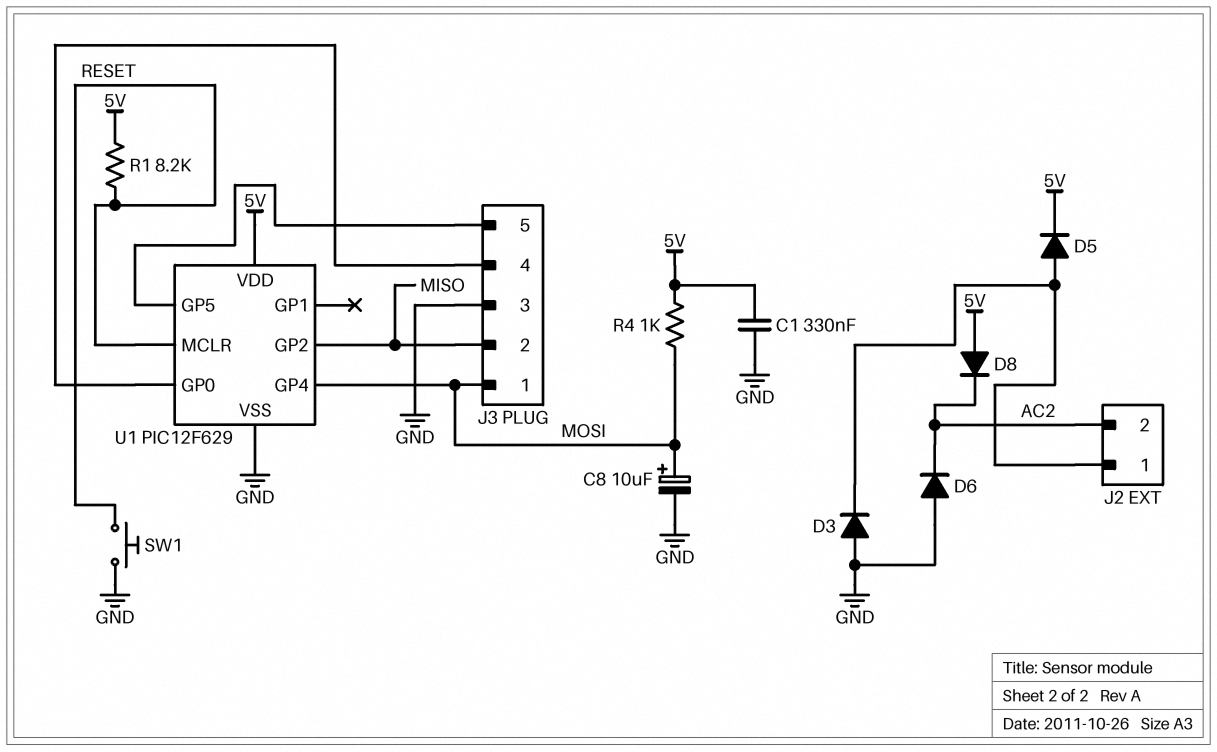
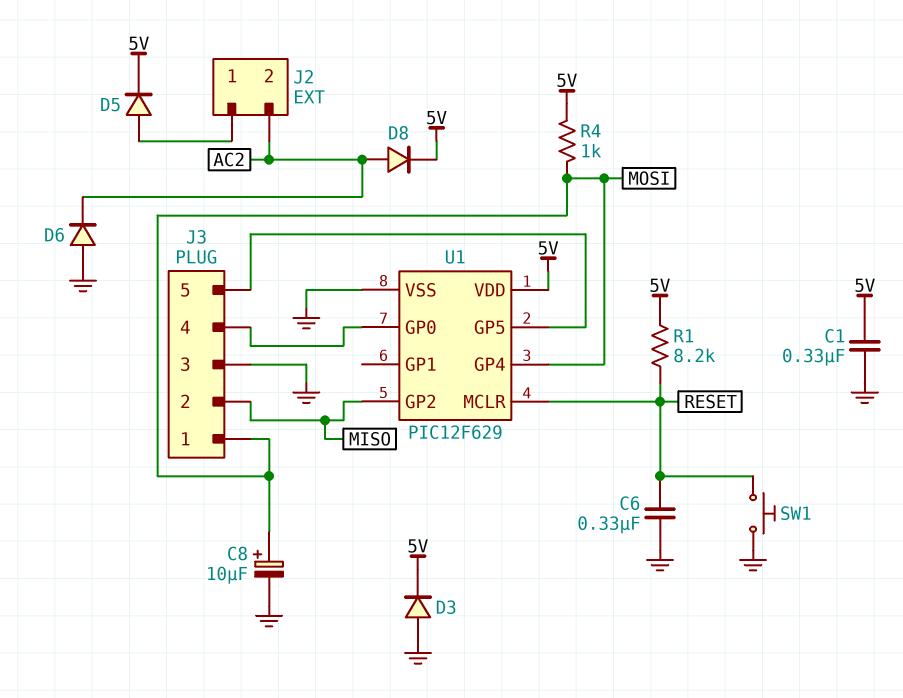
C6: none -> 330nF (GND, RESET)
D3: diode (A GND, K J2/1) -> diode (A GND, K 5V)
D8: diode (A 5V, K AC2) -> diode (A AC2, K 5V)

